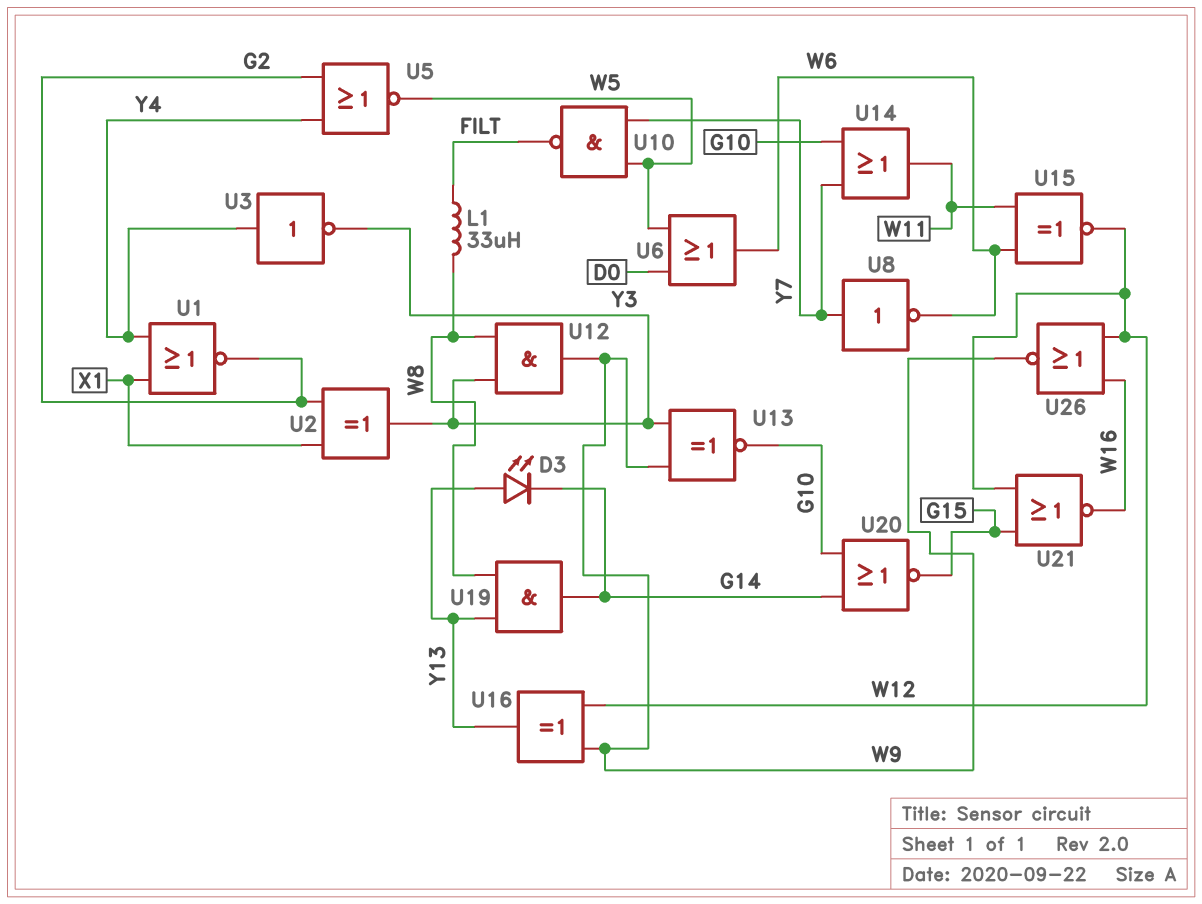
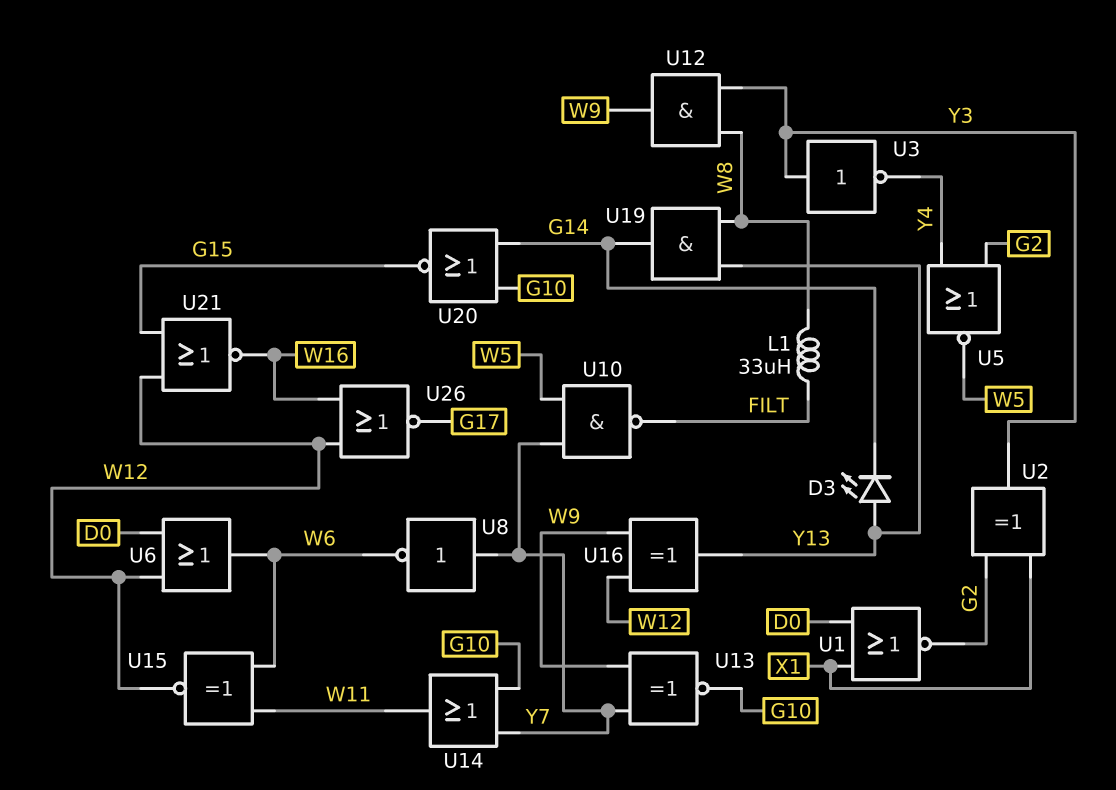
U1: NOR (in X1, in Y4, out G2) -> NOR (in D0, in X1, out G2)
U3: NOT (in Y4, out Y3) -> NOT (in Y3, out Y4)
U6: OR (in D0, in W5, out W6) -> OR (in D0, in W12, out W6)
U13: XNOR (in W9, in Y3, out G10) -> XNOR (in W9, in Y7, out G10)
U26: NOR (in W12, in W16, out W9) -> NOR (in W12, in W16, out G17)

